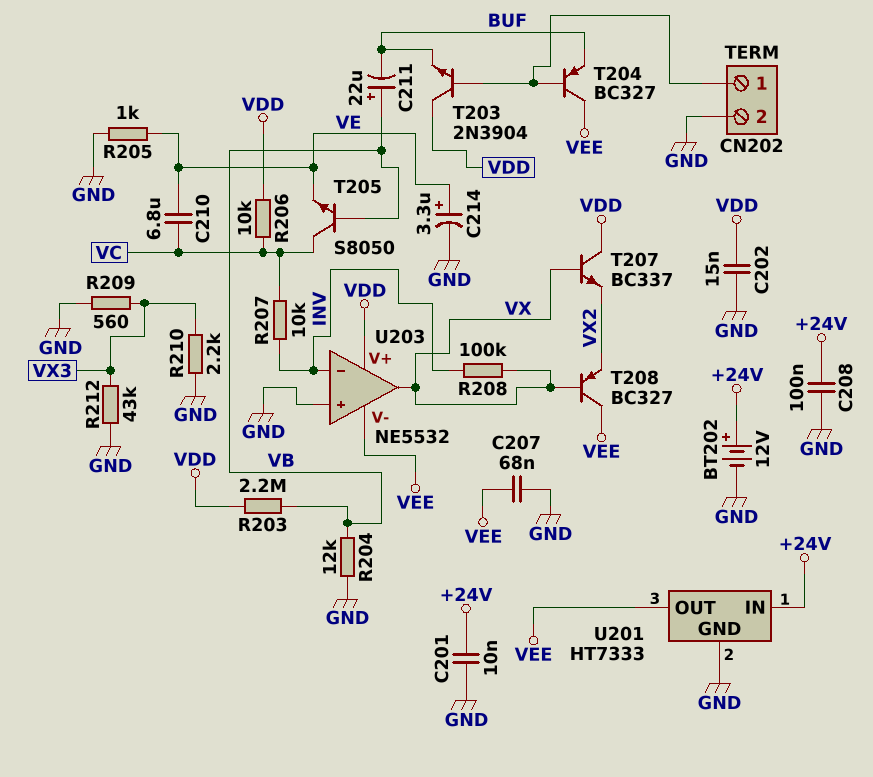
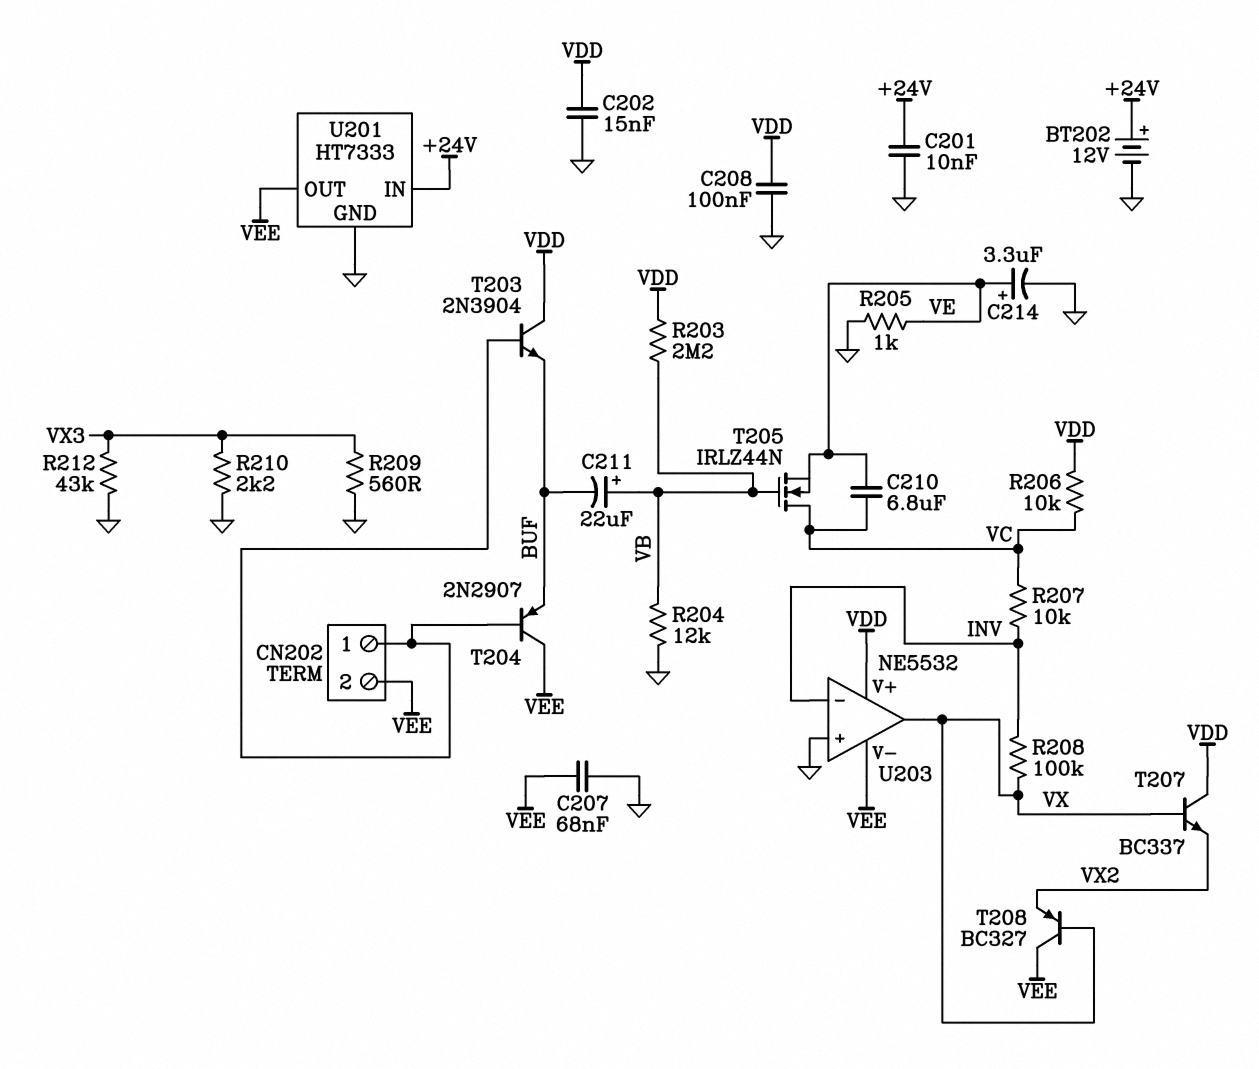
C208: 100nF (+24V, GND) -> 100nF (GND, VDD)
CN202 pin 2: GND -> VEE
T204: PNP BC327 (B CN202/1, C VEE, E BUF) -> PNP 2N2907 (B CN202/1, C VEE, E BUF)
T205: NPN S8050 (B VB, C VC, E VE) -> NMOS IRLZ44N (G VB, D VC, S VE)

